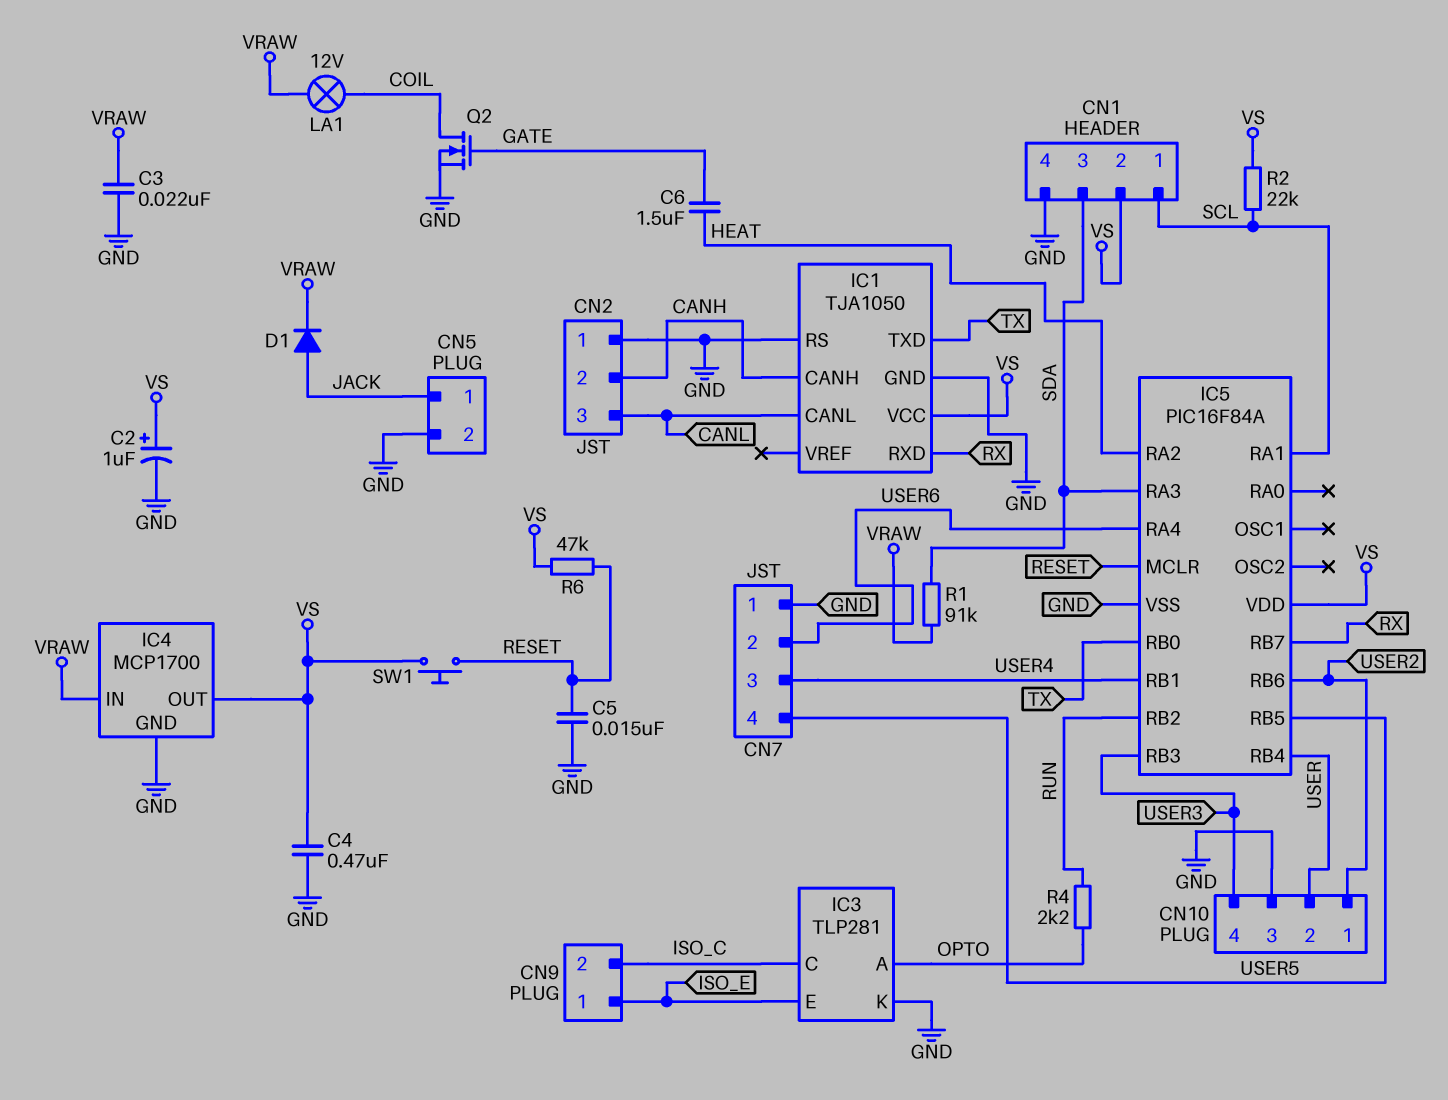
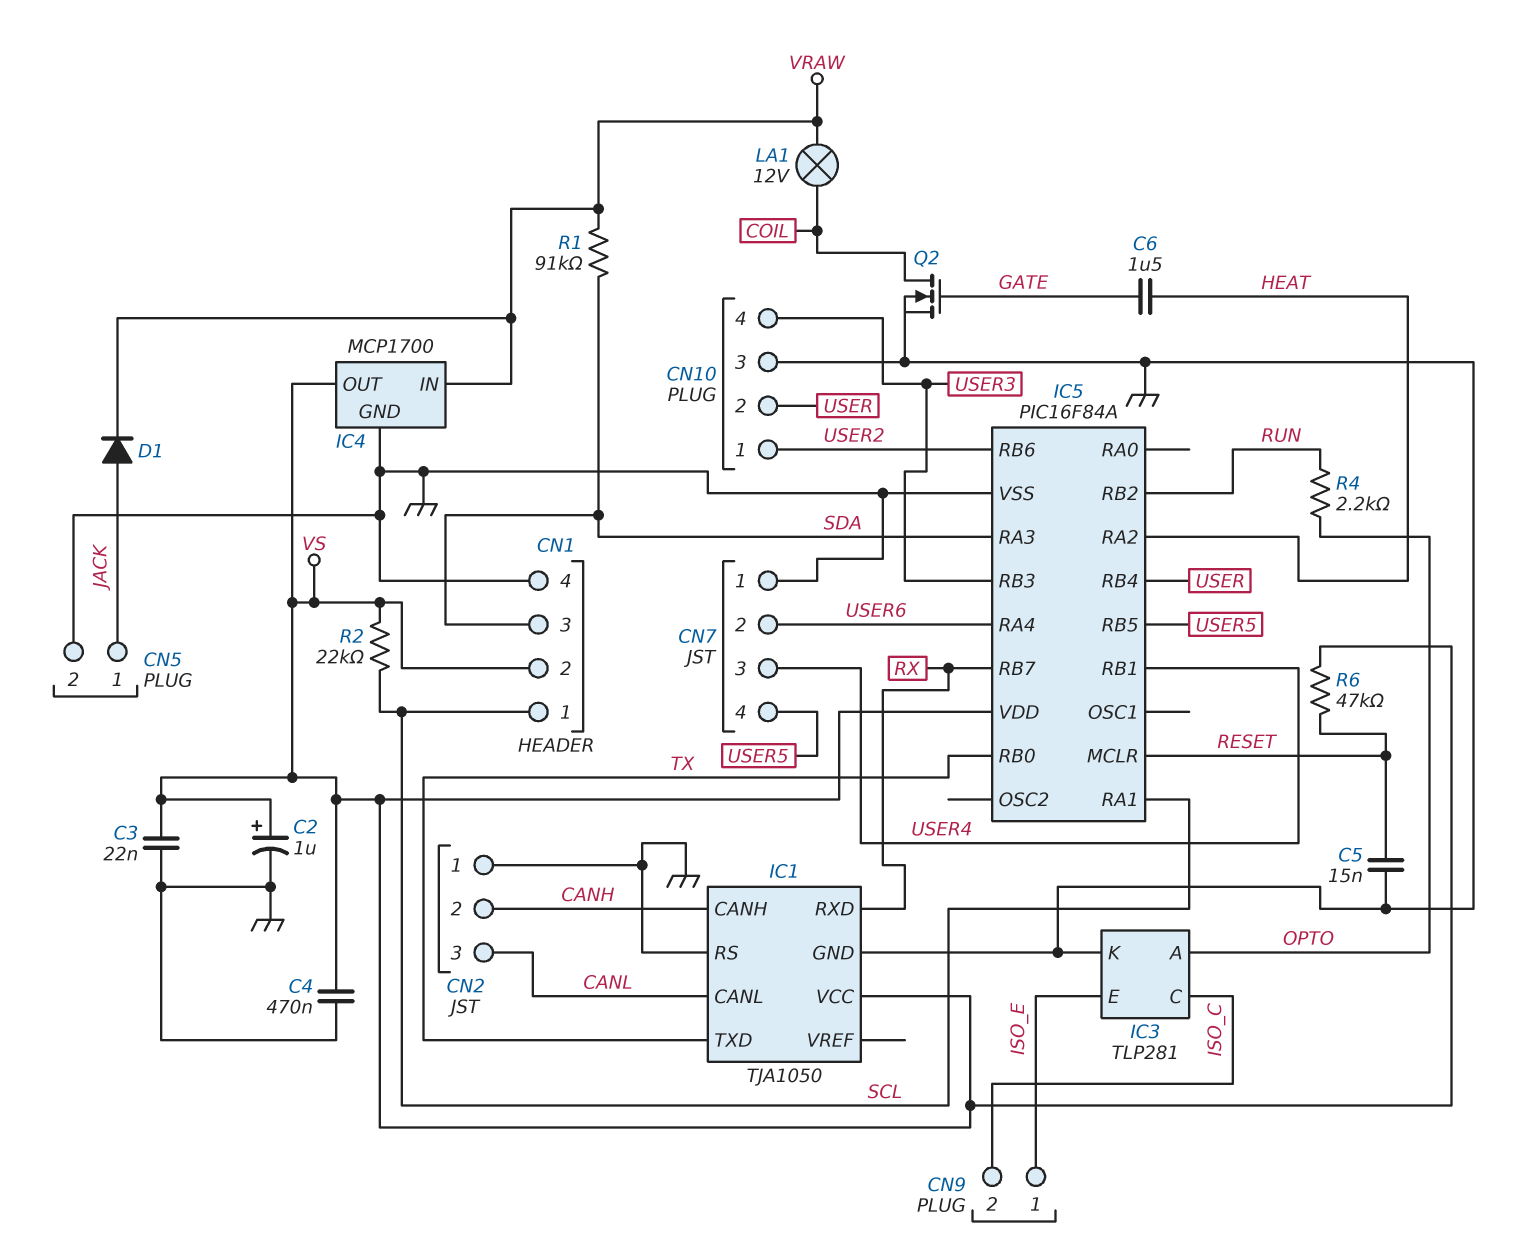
C3: 22nF (GND, VRAW) -> 22nF (GND, VS)
SW1: button (RESET, VS) -> none

